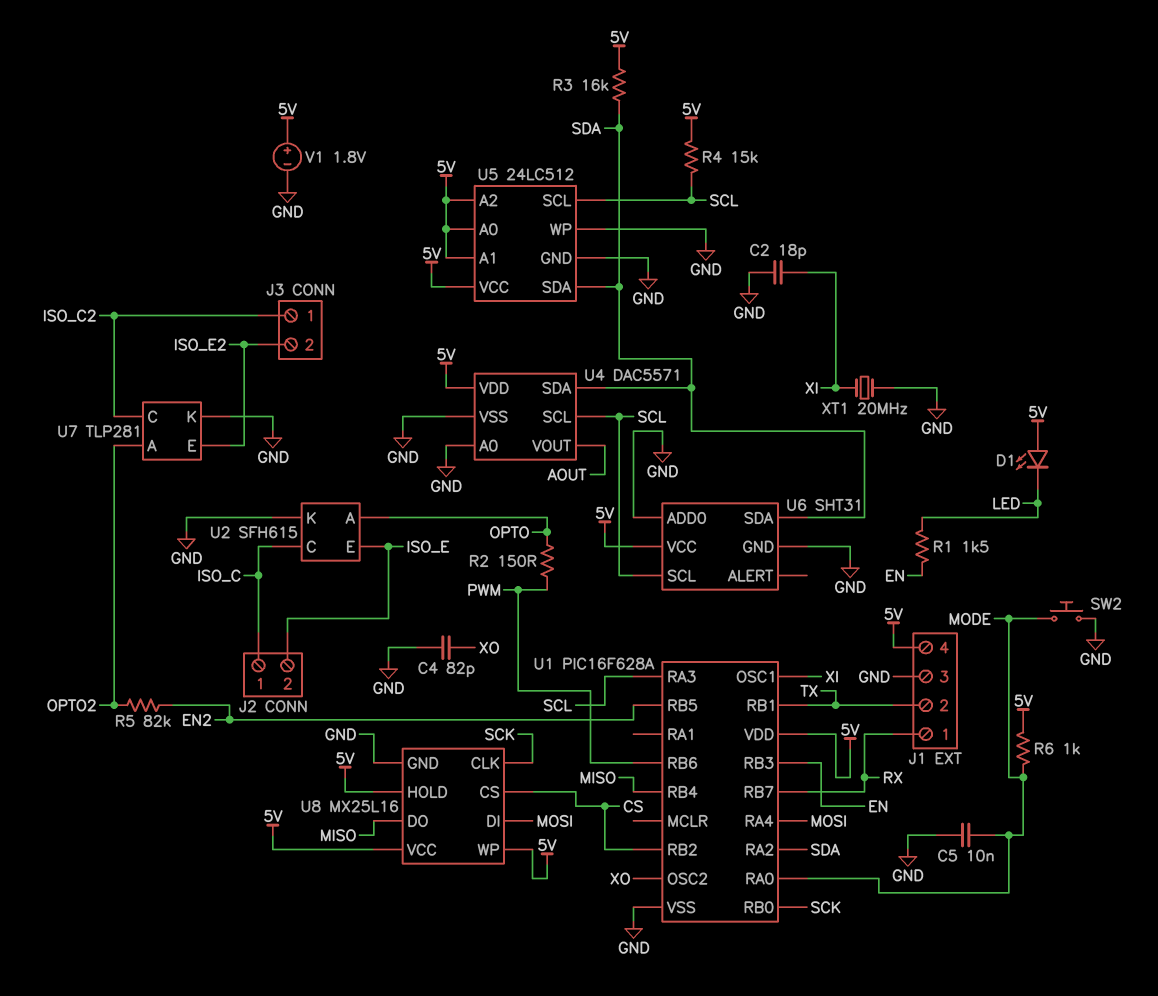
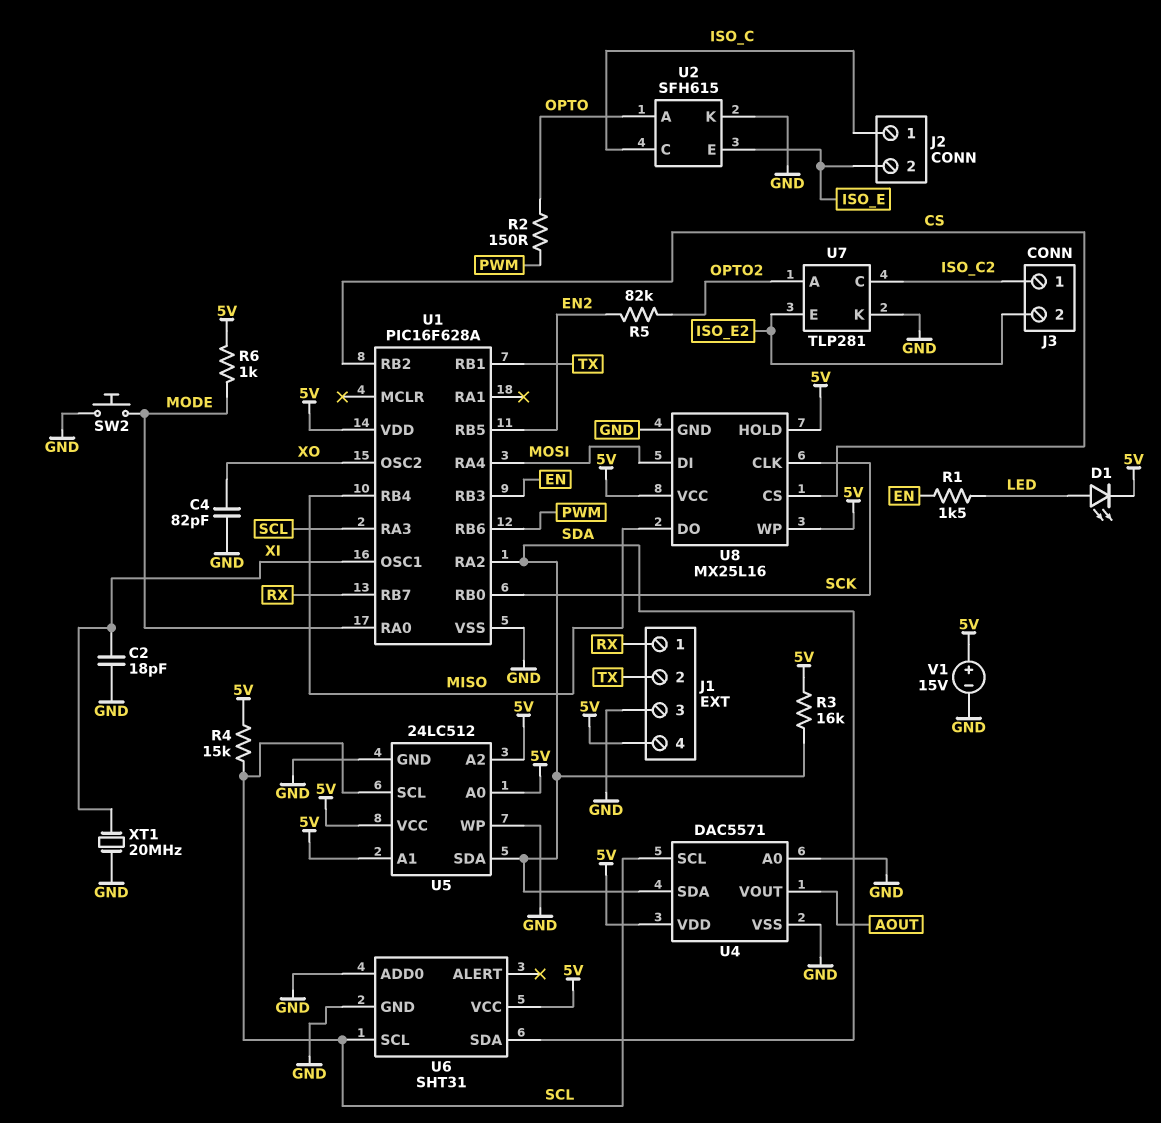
C5: 10nF (GND, MODE) -> none
D1: LED (A 5V, K LED) -> LED (A LED, K 5V)
V1: 1.8V (plus 5V, minus GND) -> 15V (plus 5V, minus GND)

